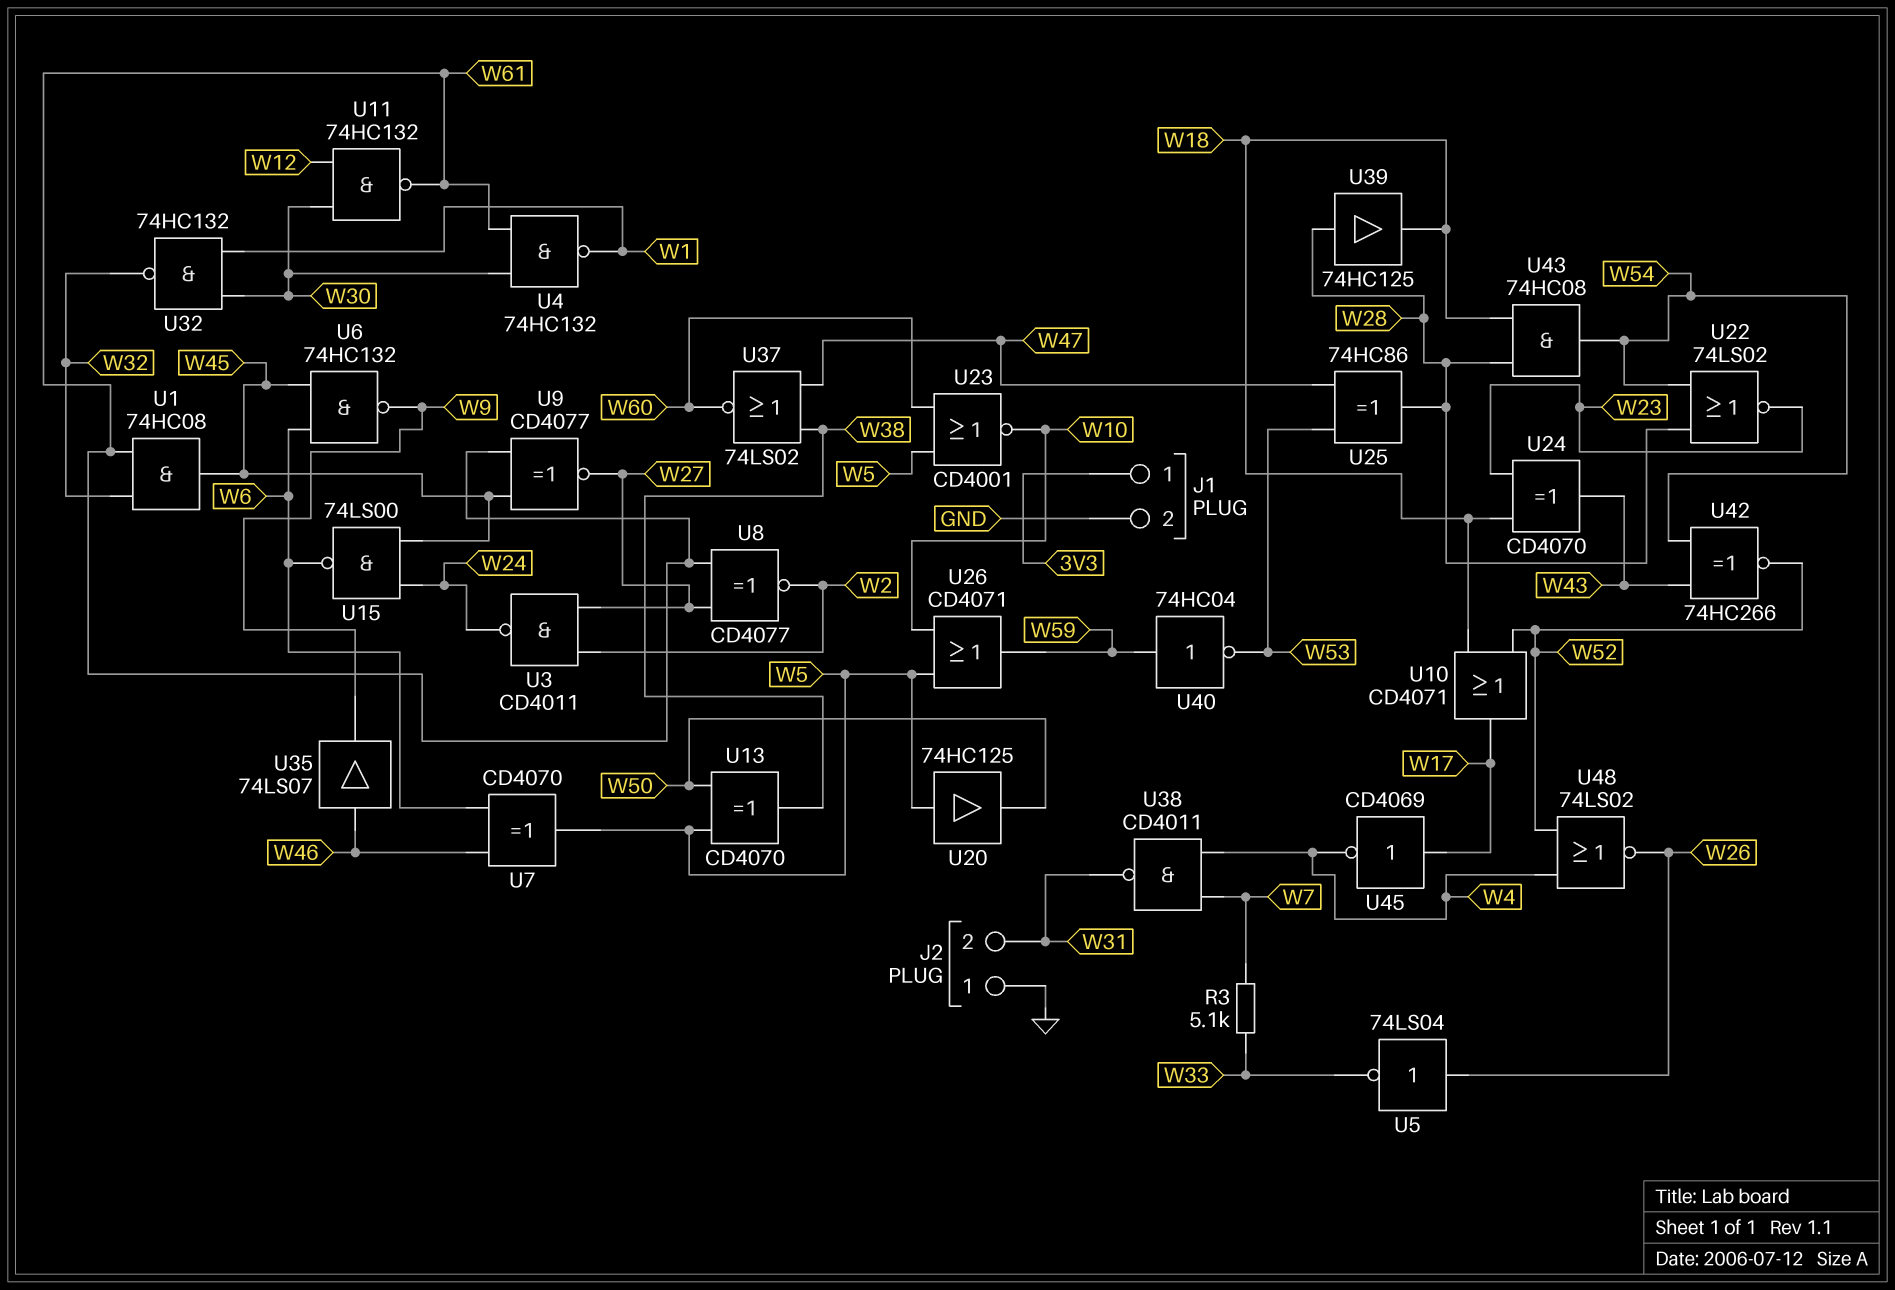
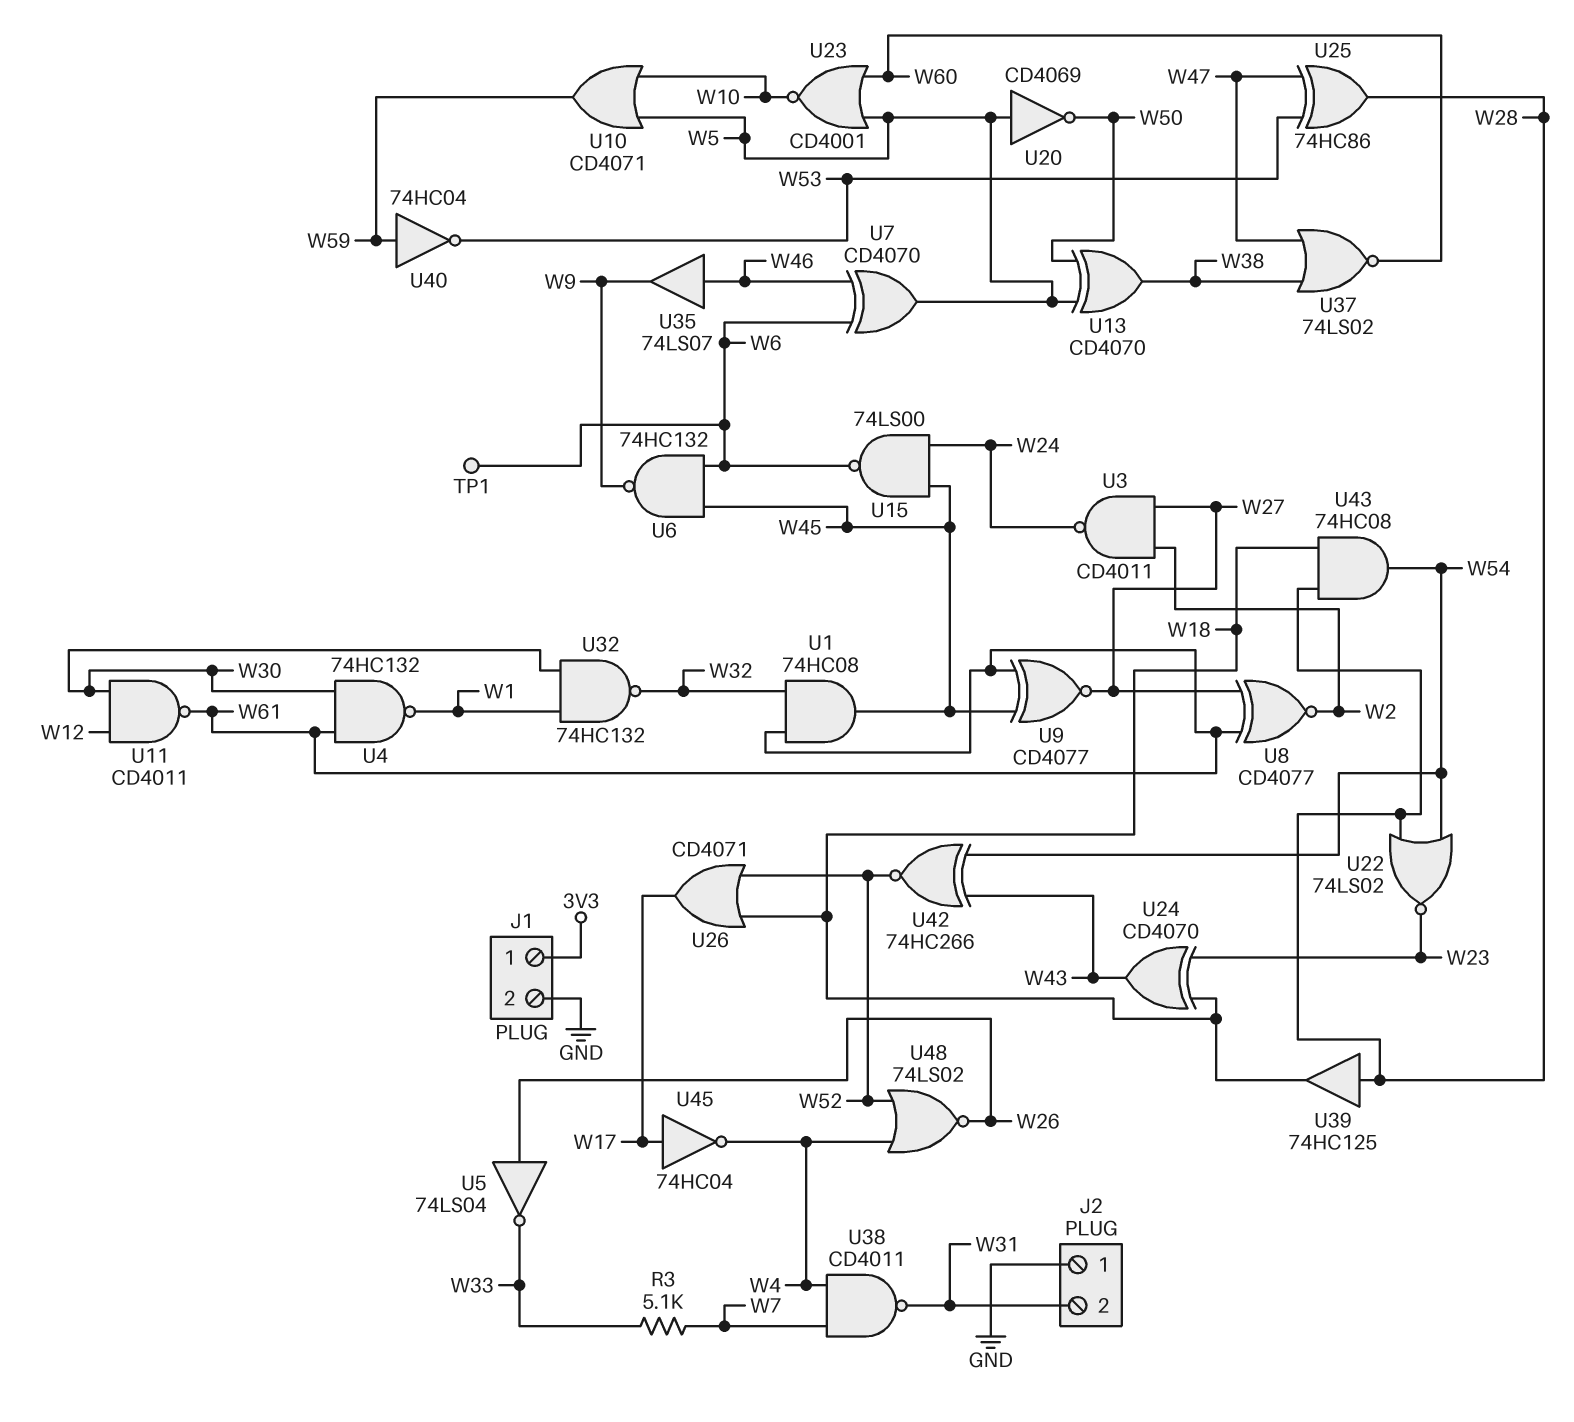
TP1: none -> test point (W6)
U10: OR CD4071 (in W18, in W52, out W17) -> OR CD4071 (in W5, in W10, out W59)
U11: NAND 74HC132 (in W12, in W30, out W61) -> NAND CD4011 (in W12, in W30, out W61)
U20: buffer 74HC125 (in W5, out W50) -> NOT CD4069 (in W5, out W50)
U26: OR CD4071 (in W5, in W10, out W59) -> OR CD4071 (in W18, in W52, out W17)
U45: NOT CD4069 (in W17, out W4) -> NOT 74HC04 (in W17, out W4)

